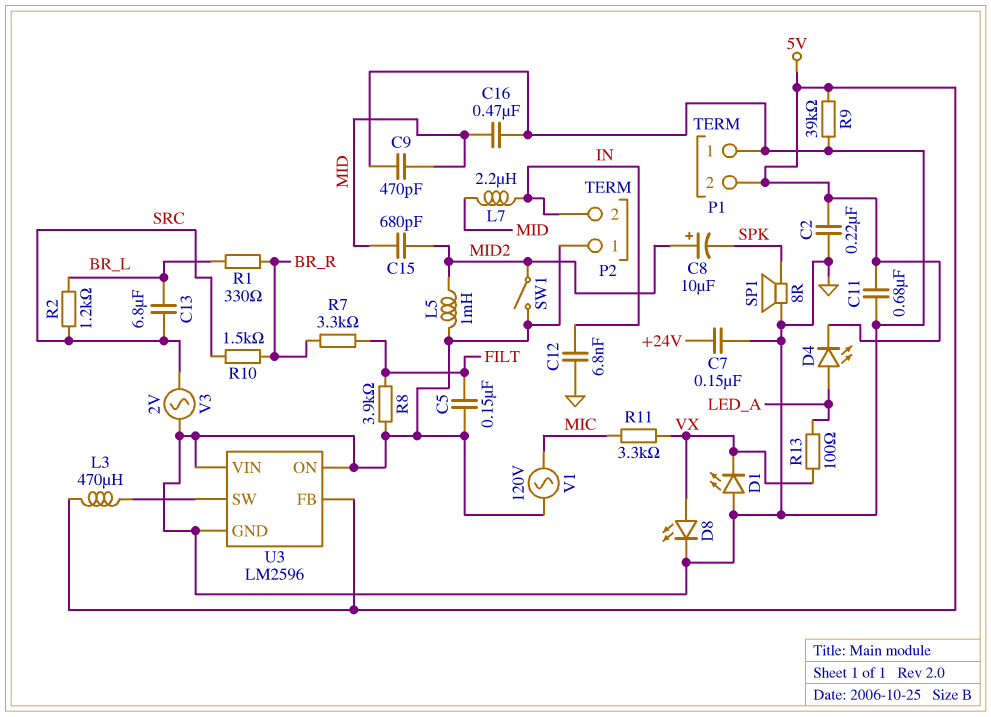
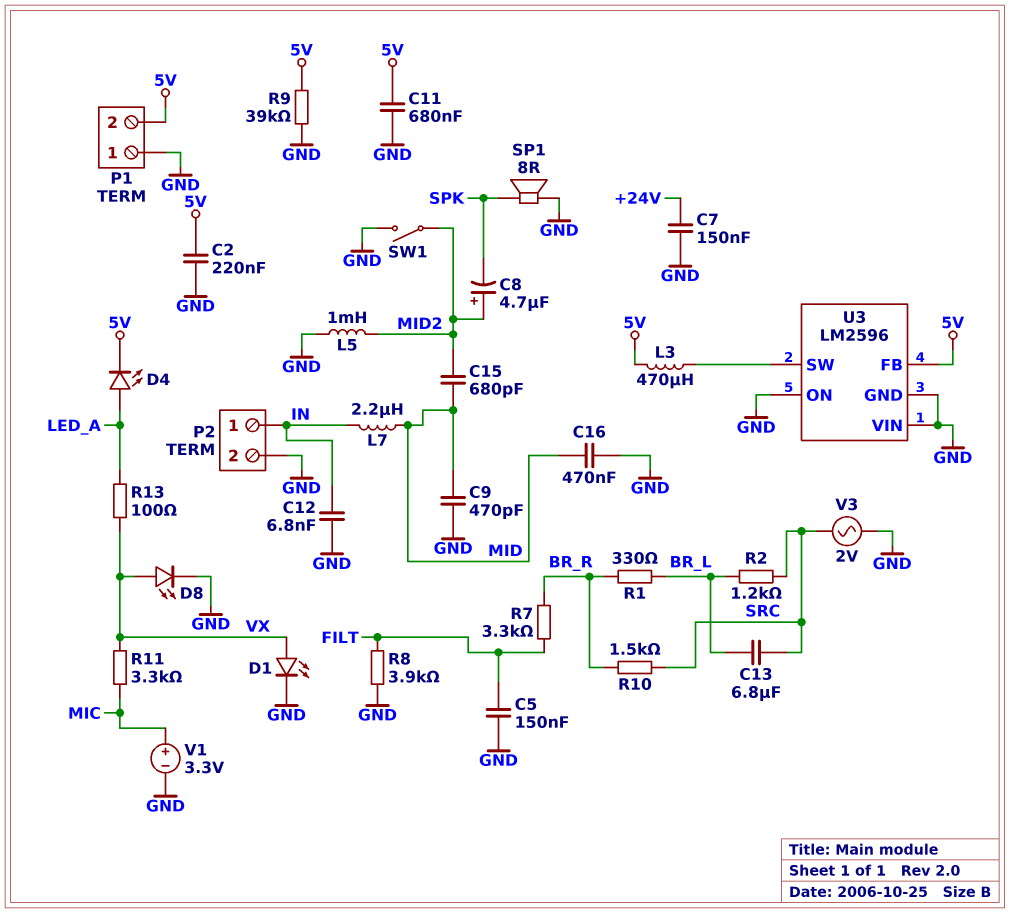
C8: 10uF (plus MID2, minus SPK) -> 4.7uF (plus MID2, minus SPK)
D1: LED (A GND, K VX) -> LED (A VX, K GND)
P2 pin 1: GND -> IN
P2 pin 2: IN -> GND
V1: AC 120V (GND, MIC) -> 3.3V (plus MIC, minus GND)

